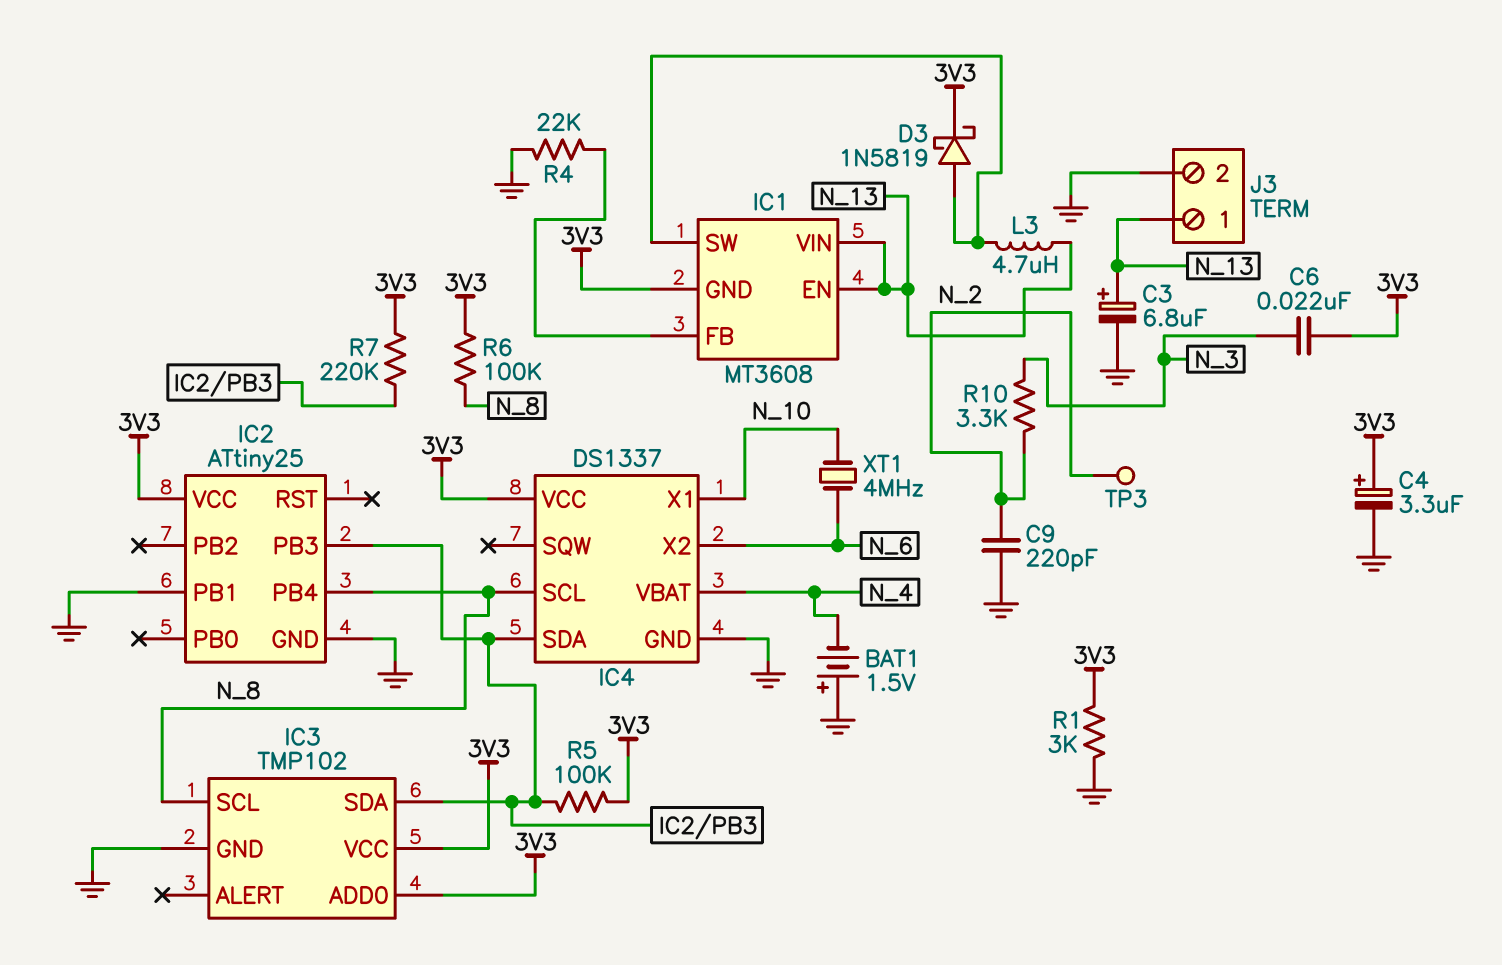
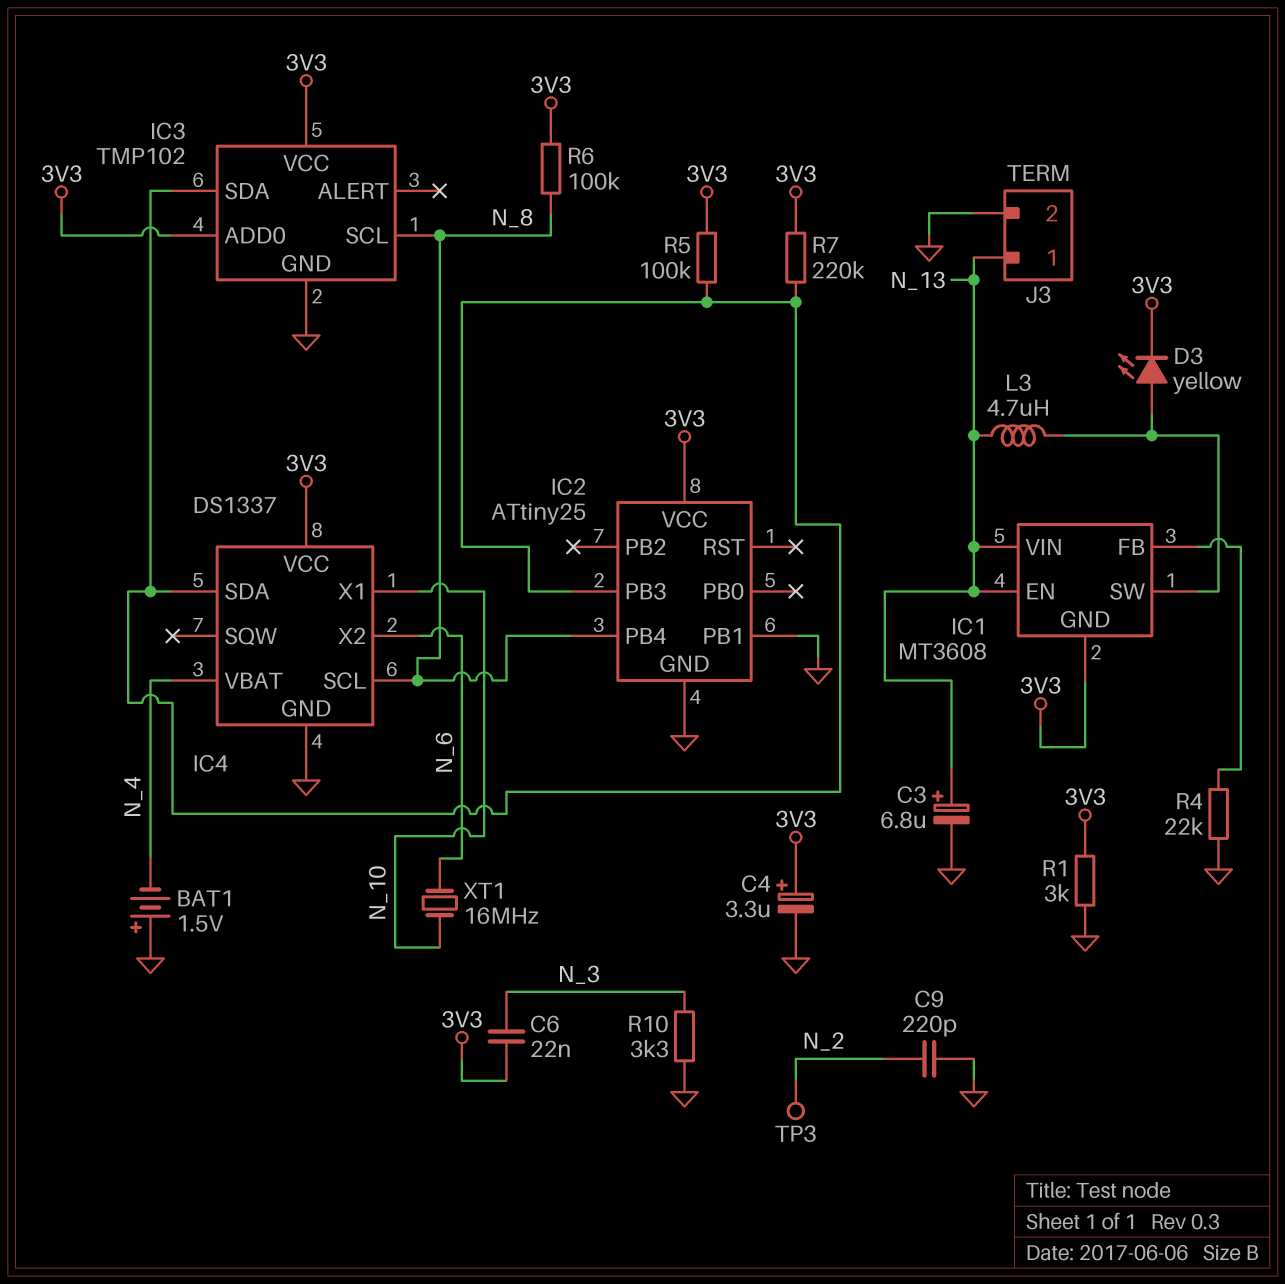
D3: schottky 1N5819 (A IC1/SW, K 3V3) -> LED yellow (A IC1/SW, K 3V3)
R10: 3.3k (N_2, N_3) -> 3.3k (GND, N_3)
XT1: 4MHz (N_6, N_10) -> 16MHz (N_6, N_10)

